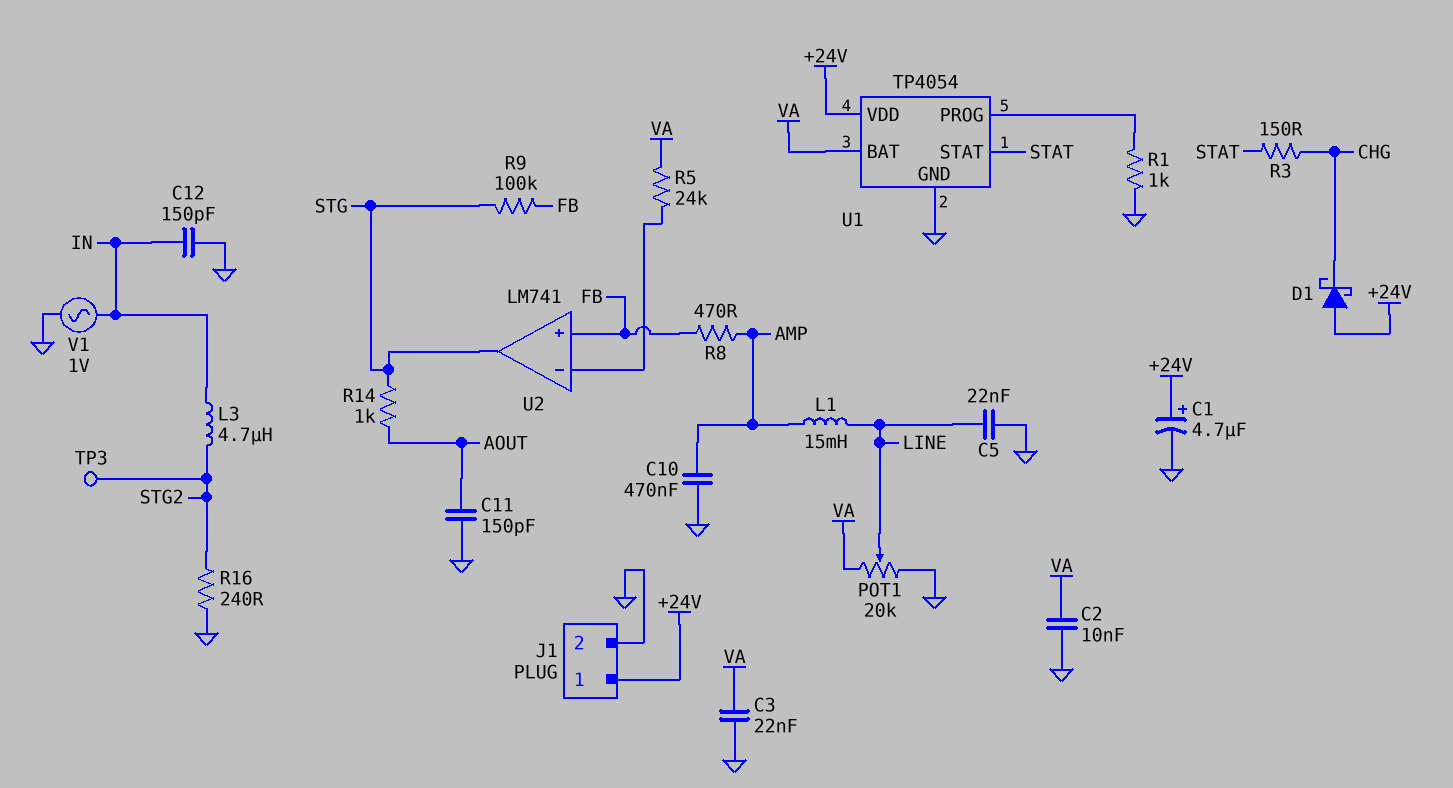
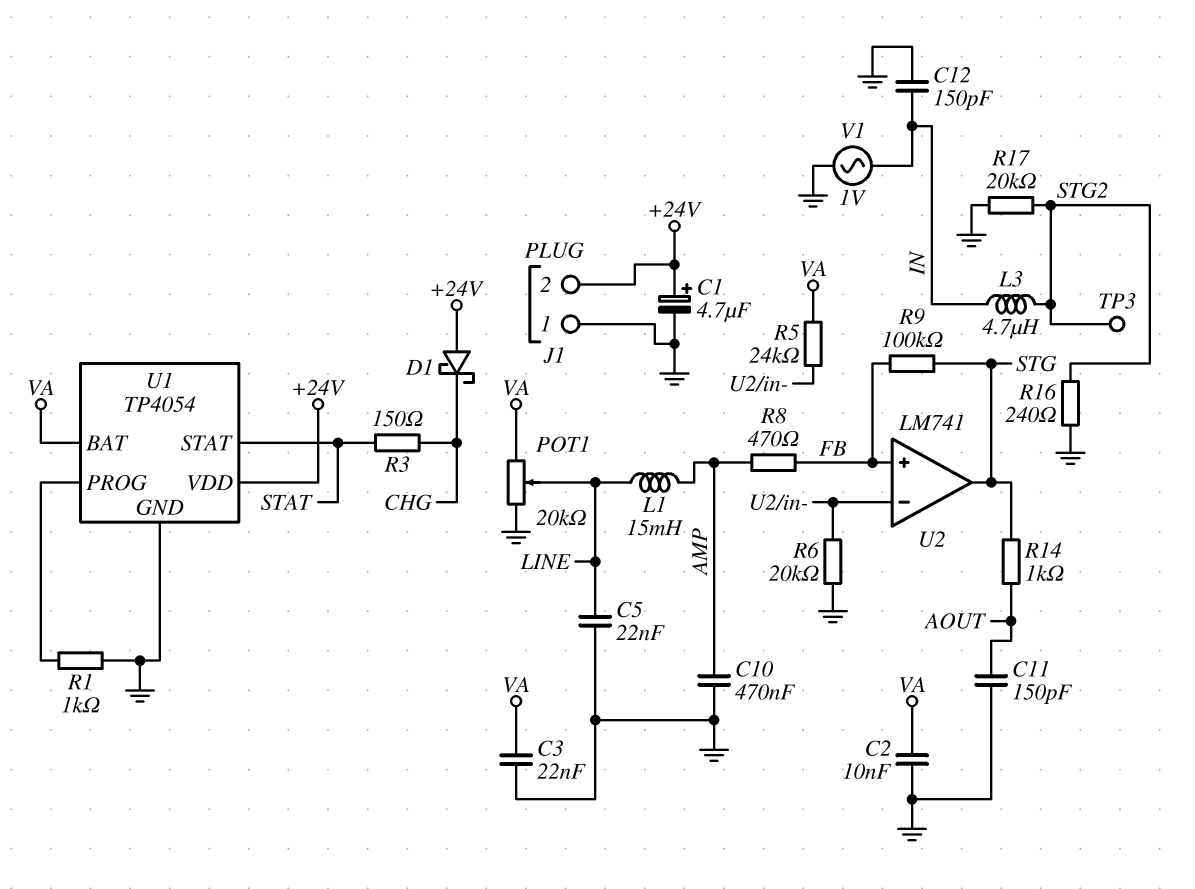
J1 pin 1: +24V -> GND
J1 pin 2: GND -> +24V
R6: none -> 20k (GND, U2/in-)
R17: none -> 20k (GND, STG2)

